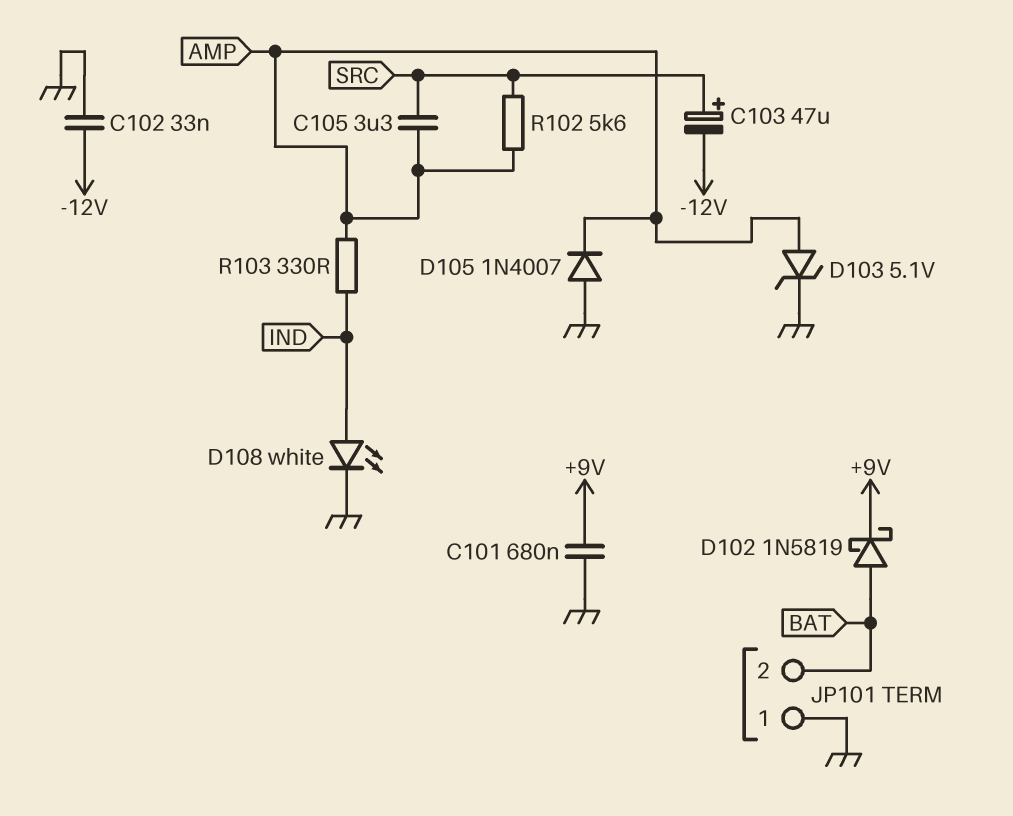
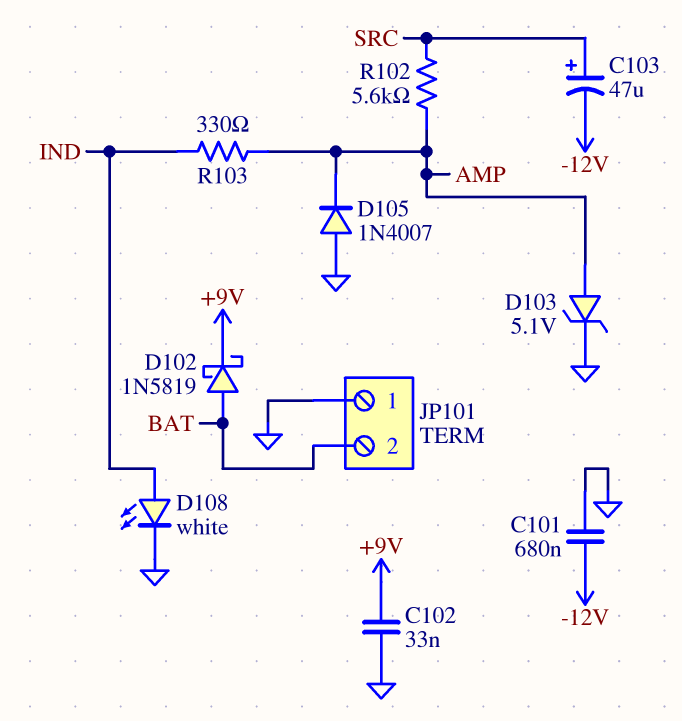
C101: 680nF (+9V, GND) -> 680nF (-12V, GND)
C102: 33nF (-12V, GND) -> 33nF (+9V, GND)
C105: 3.3uF (AMP, SRC) -> none

